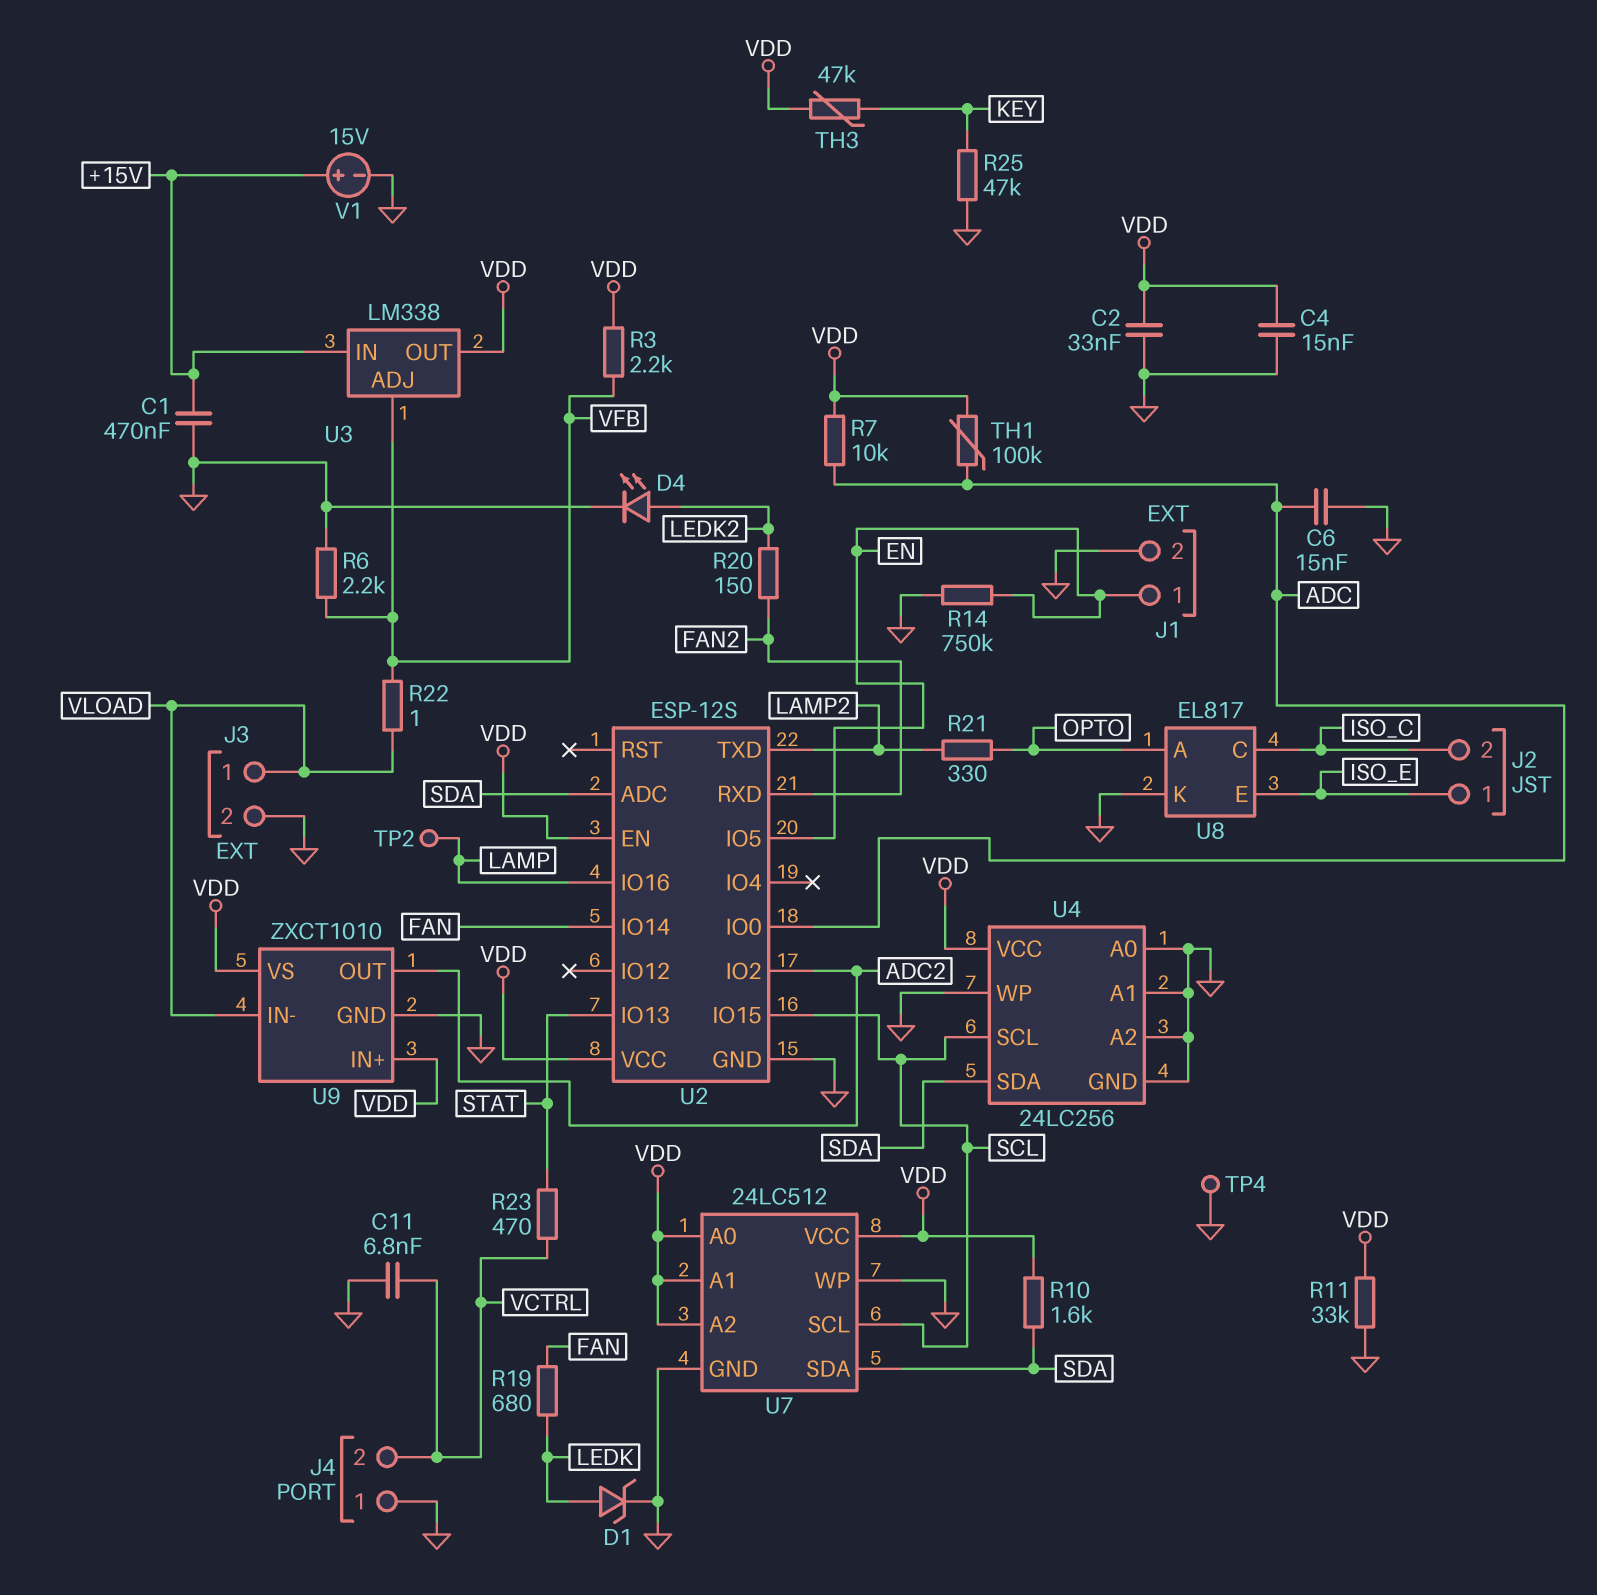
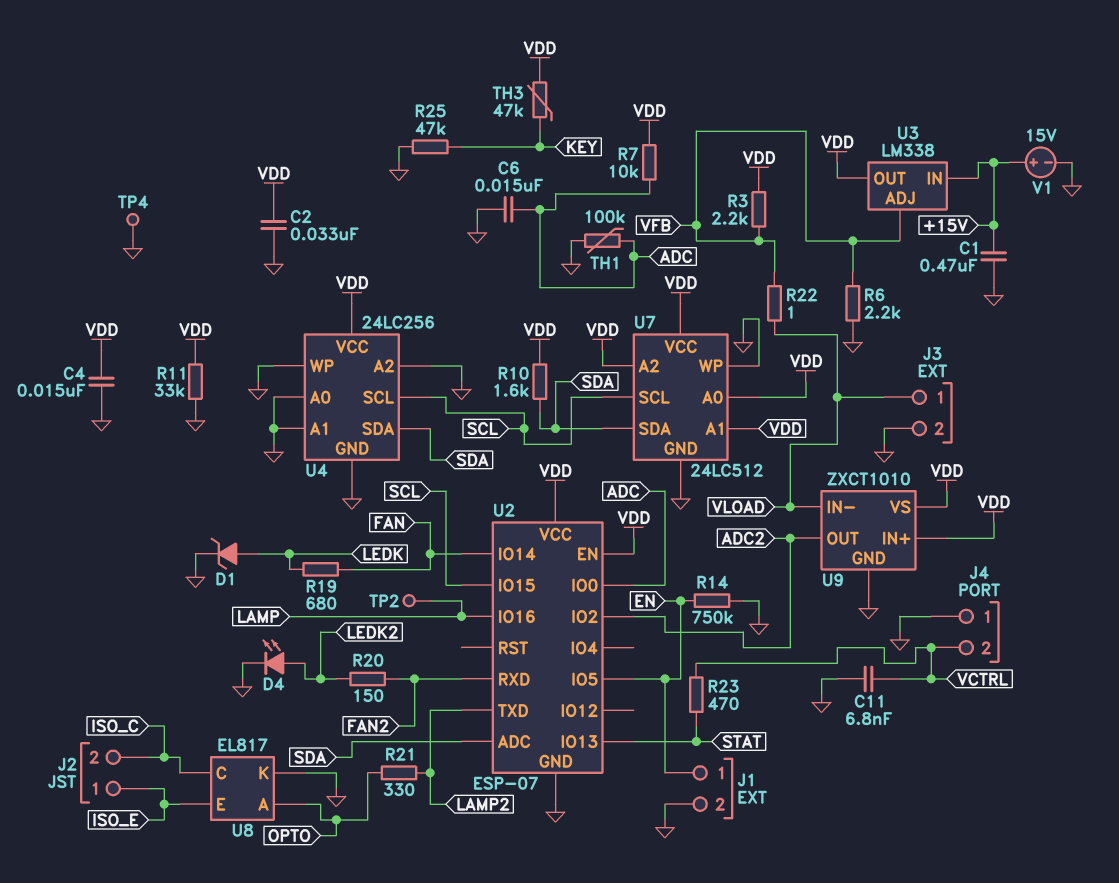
TH1: 100k (ADC, VDD) -> 100k (ADC, GND)
U2: ESP-12S -> ESP-07

